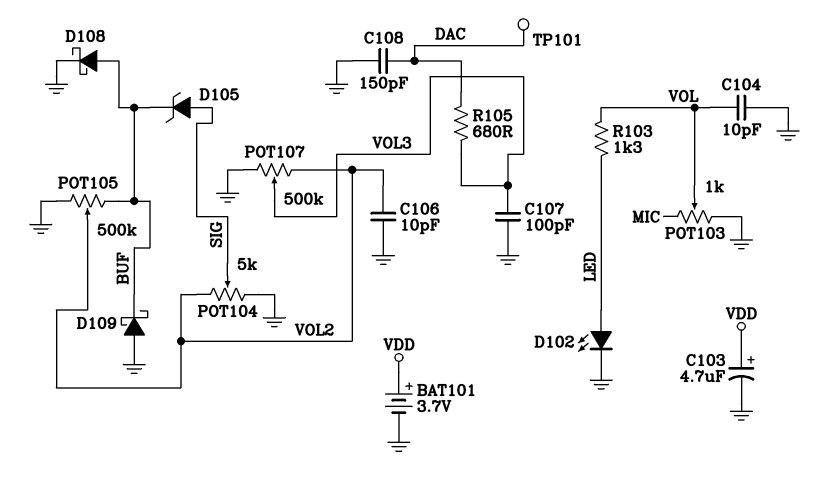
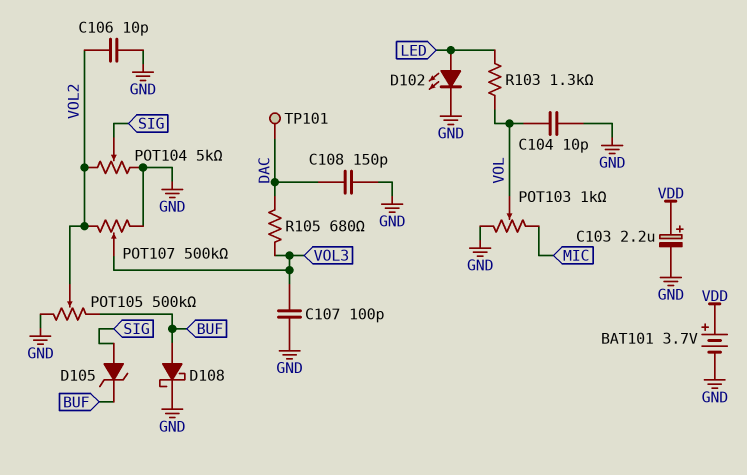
C103: 4.7uF (plus VDD, minus GND) -> 2.2uF (plus VDD, minus GND)
D109: schottky (A GND, K BUF) -> none

